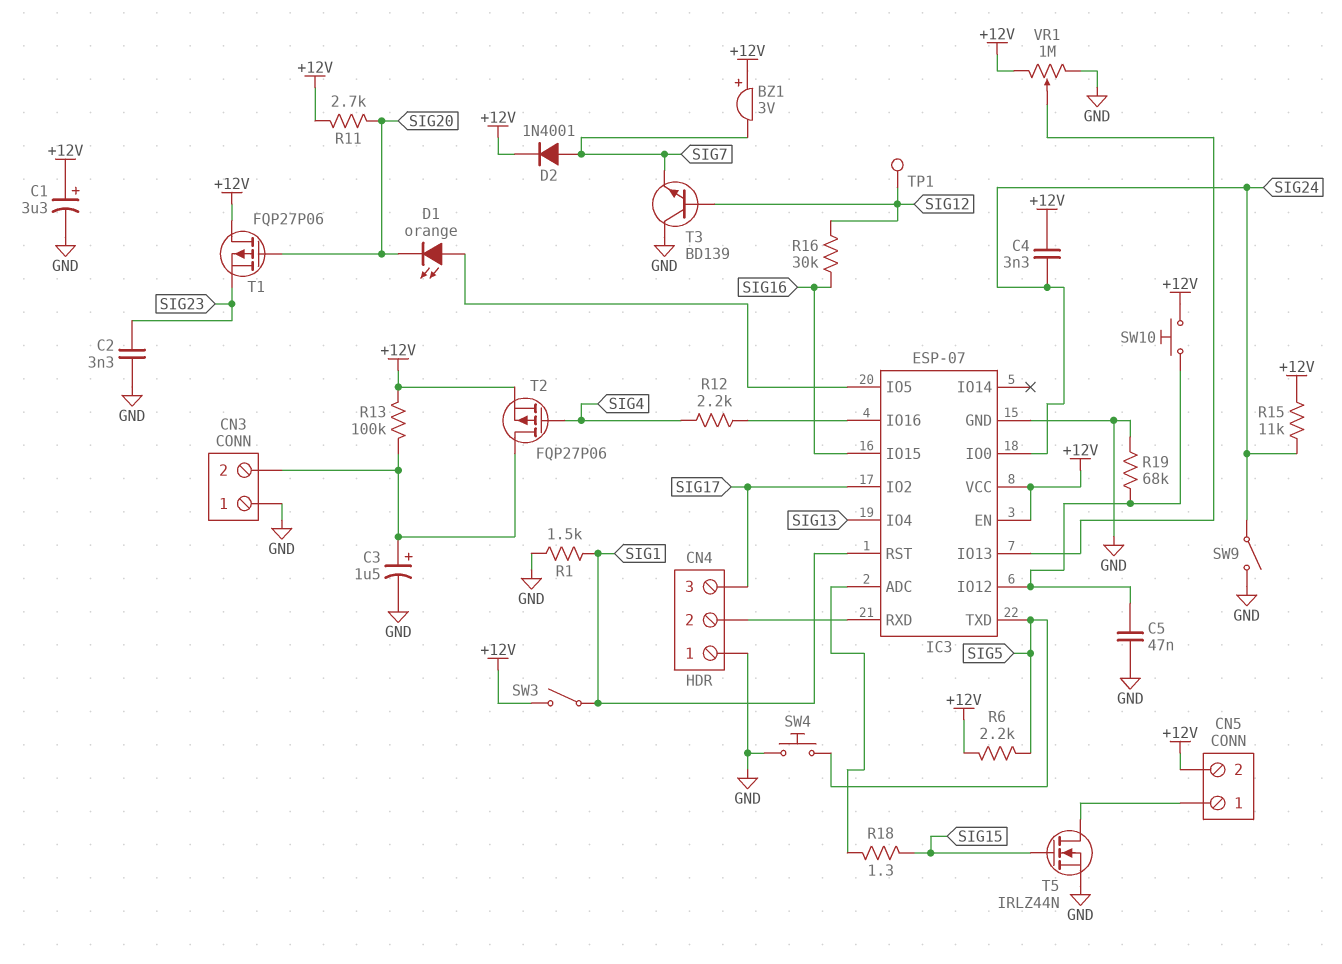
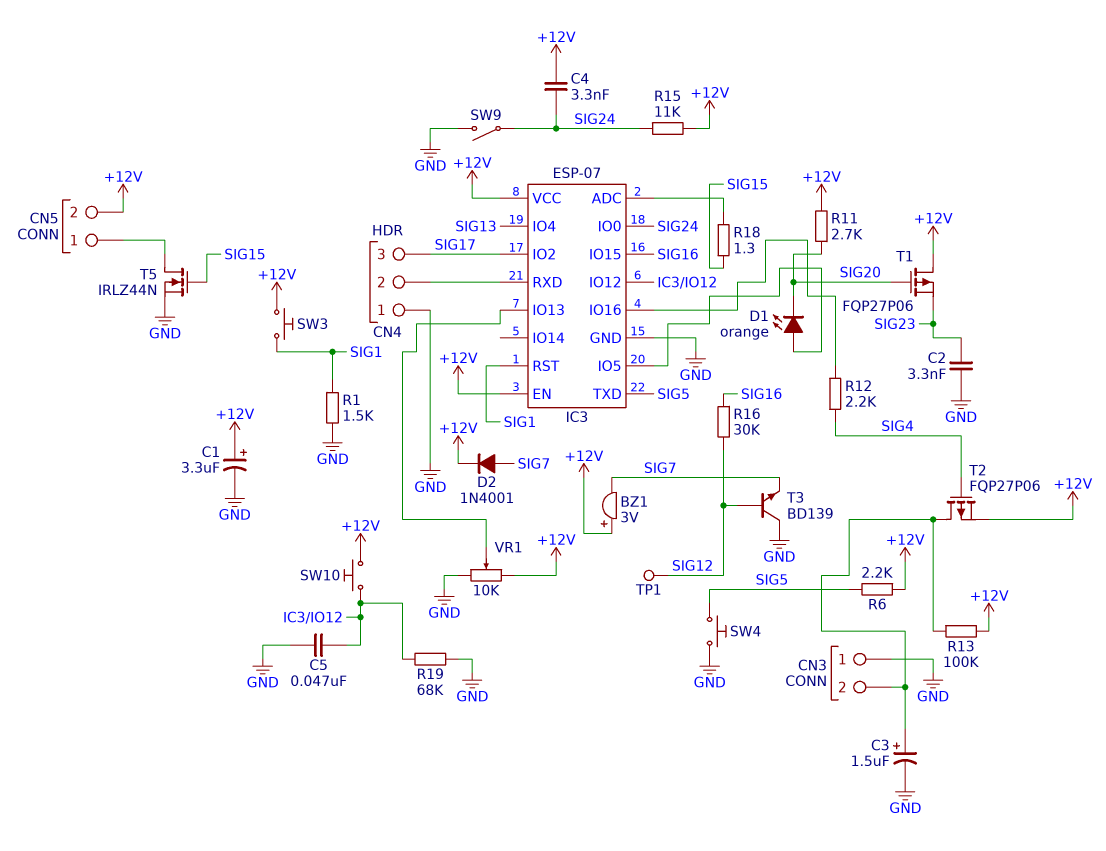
SW3: switch (+12V, SIG1) -> button (+12V, SIG1)
VR1: 1M (+12V, GND, wiper IC3/IO13) -> 10k (+12V, GND, wiper IC3/IO13)

